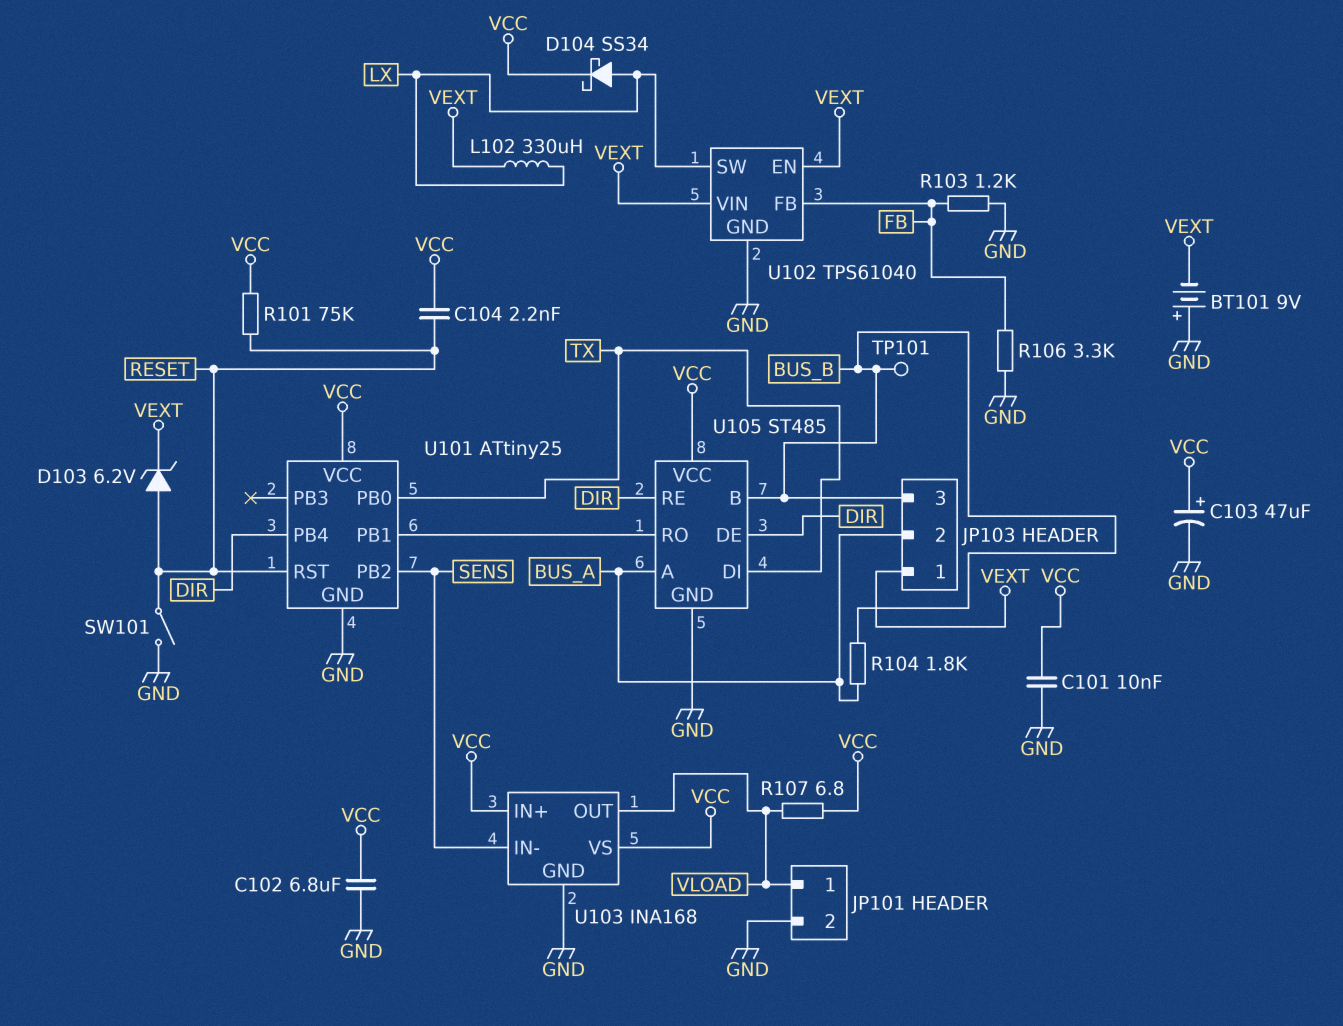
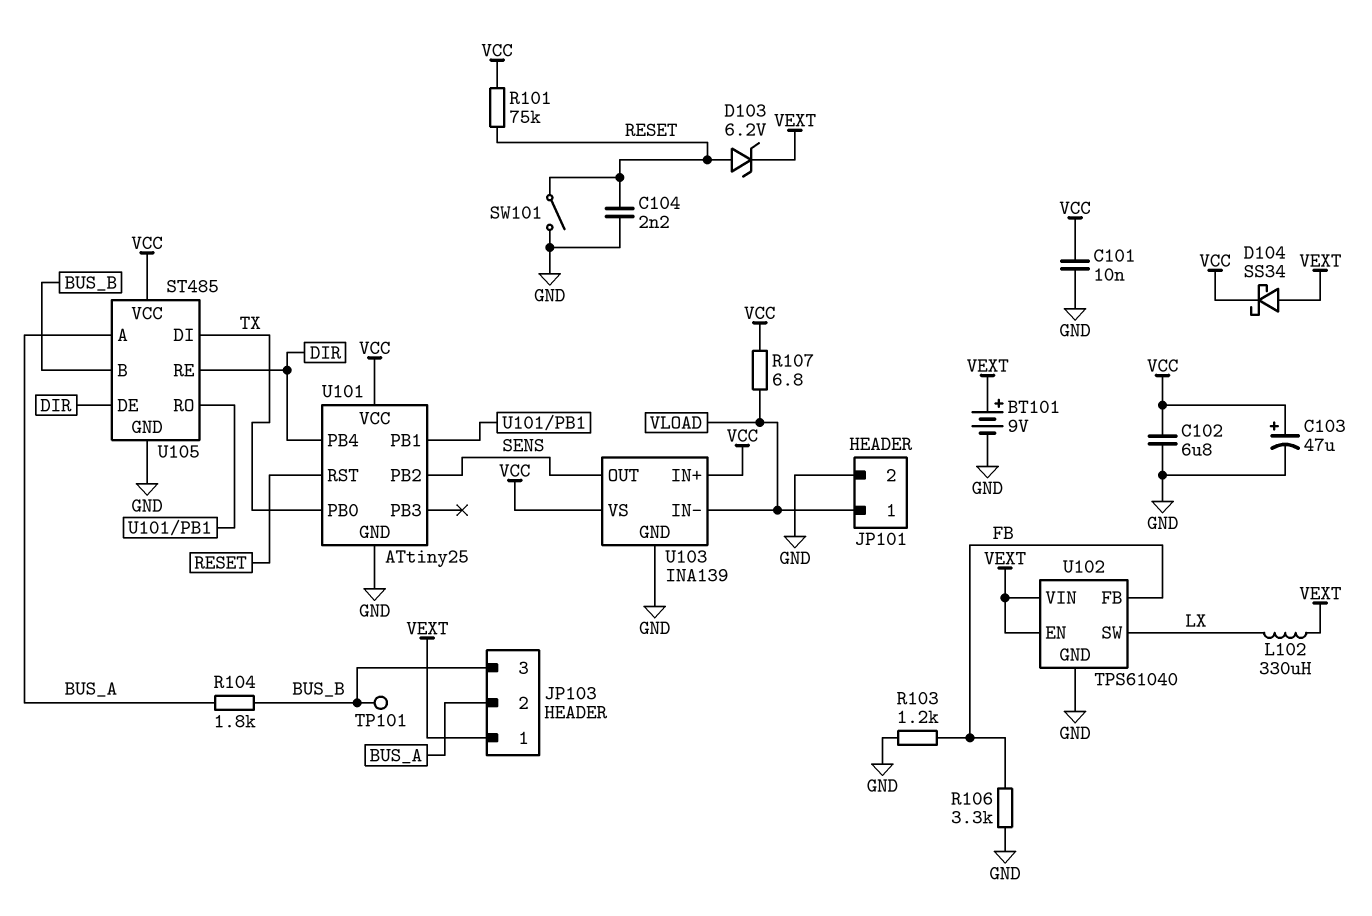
BT101: 9V (plus GND, minus VEXT) -> 9V (plus VEXT, minus GND)
C104: 2.2nF (RESET, VCC) -> 2.2nF (GND, RESET)
D104: schottky SS34 (A LX, K VCC) -> schottky SS34 (A VEXT, K VCC)
U103: INA168 -> INA139
U103 pin IN-: SENS -> VLOAD
U103 pin OUT: VLOAD -> SENS

